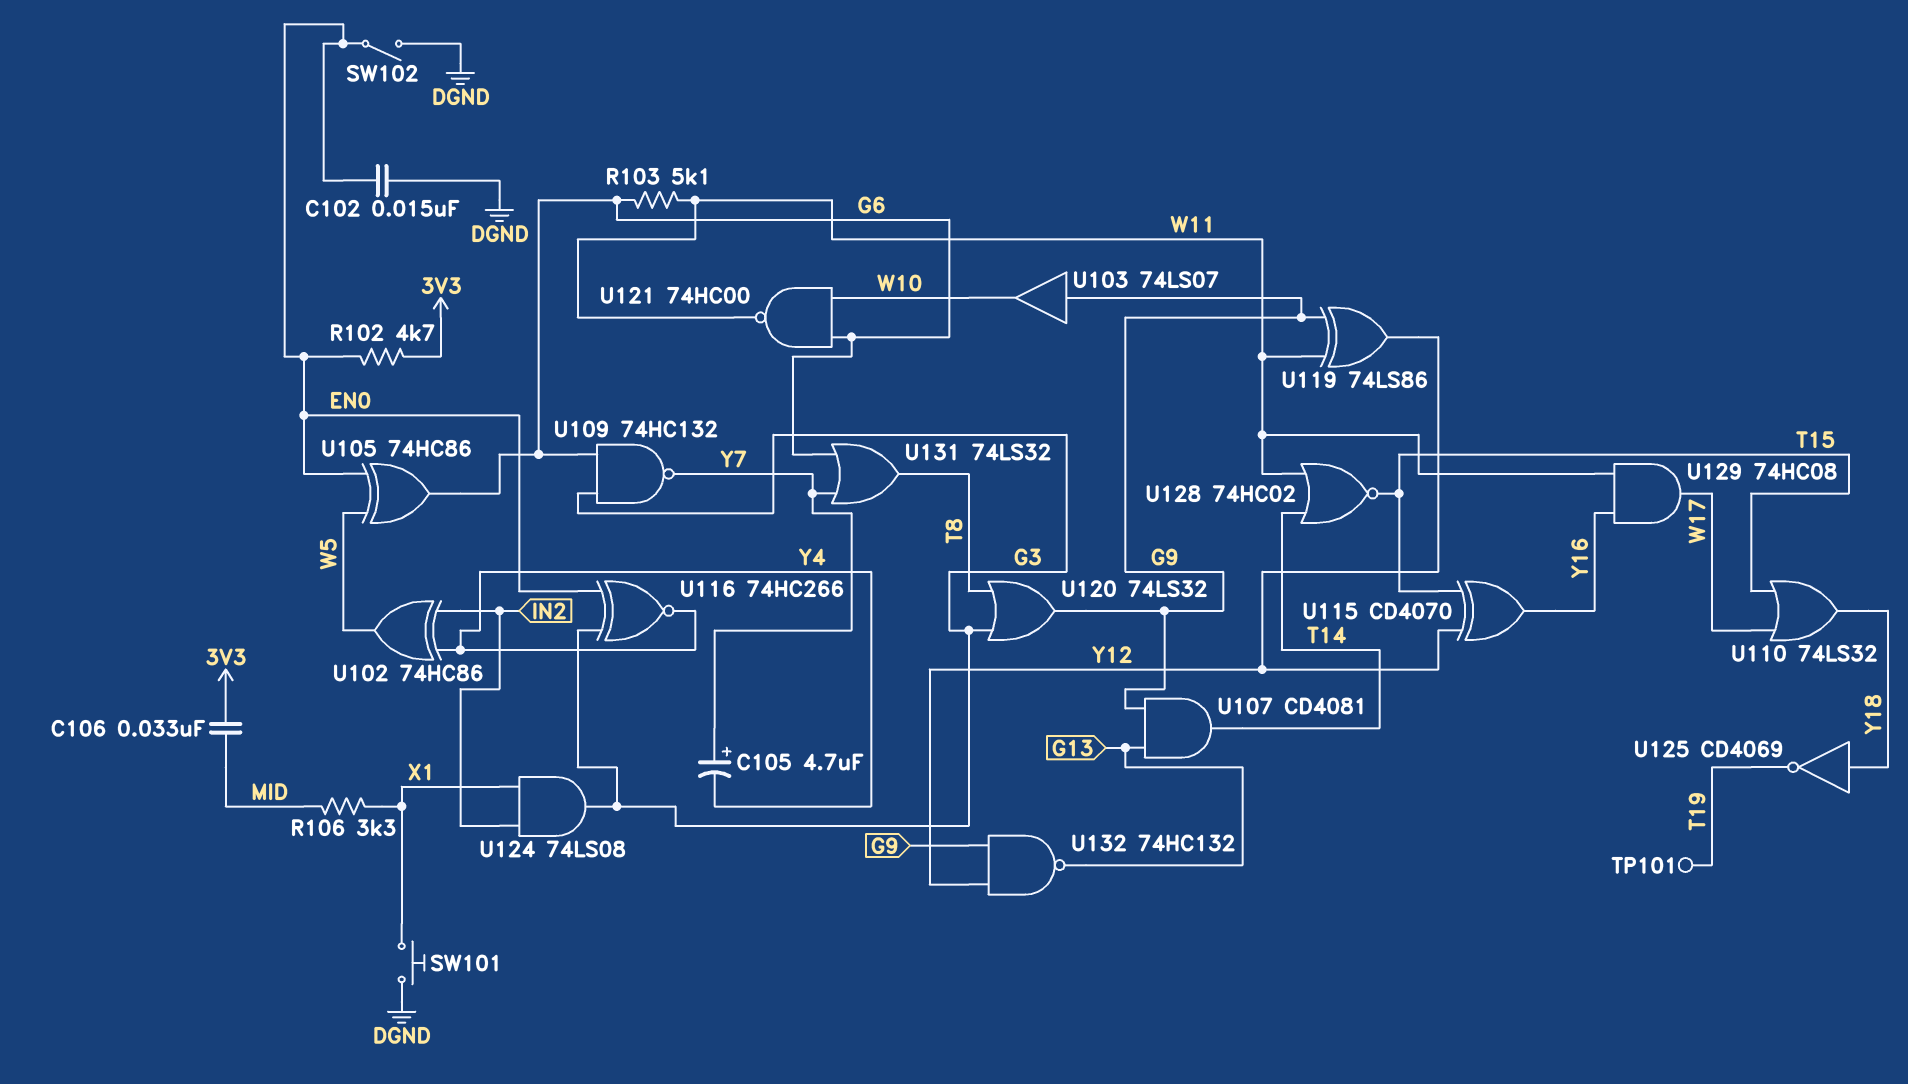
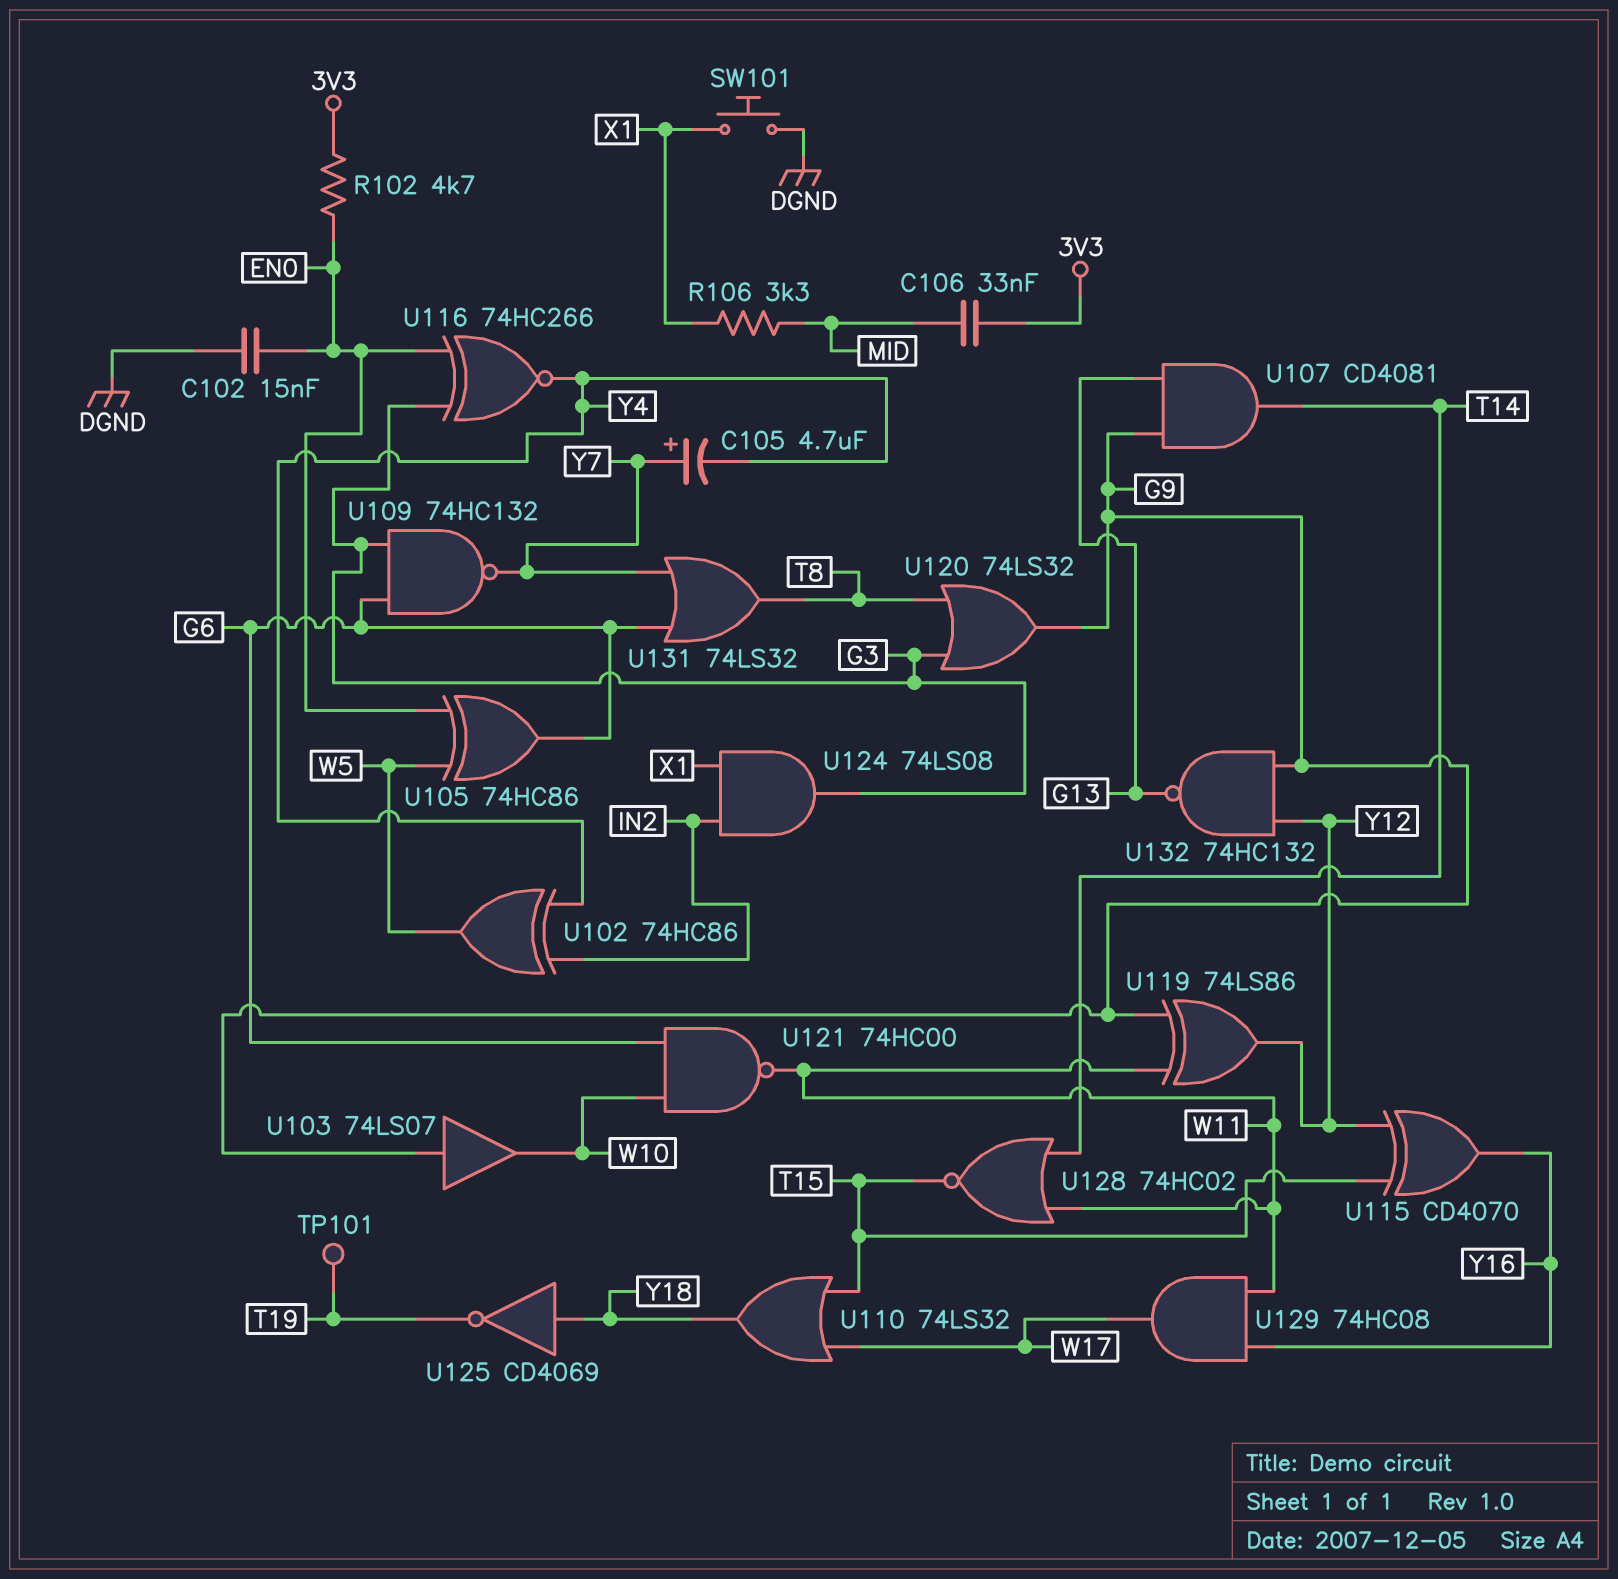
R103: 5.1k (G6, W11) -> none
SW102: switch (DGND, EN0) -> none

